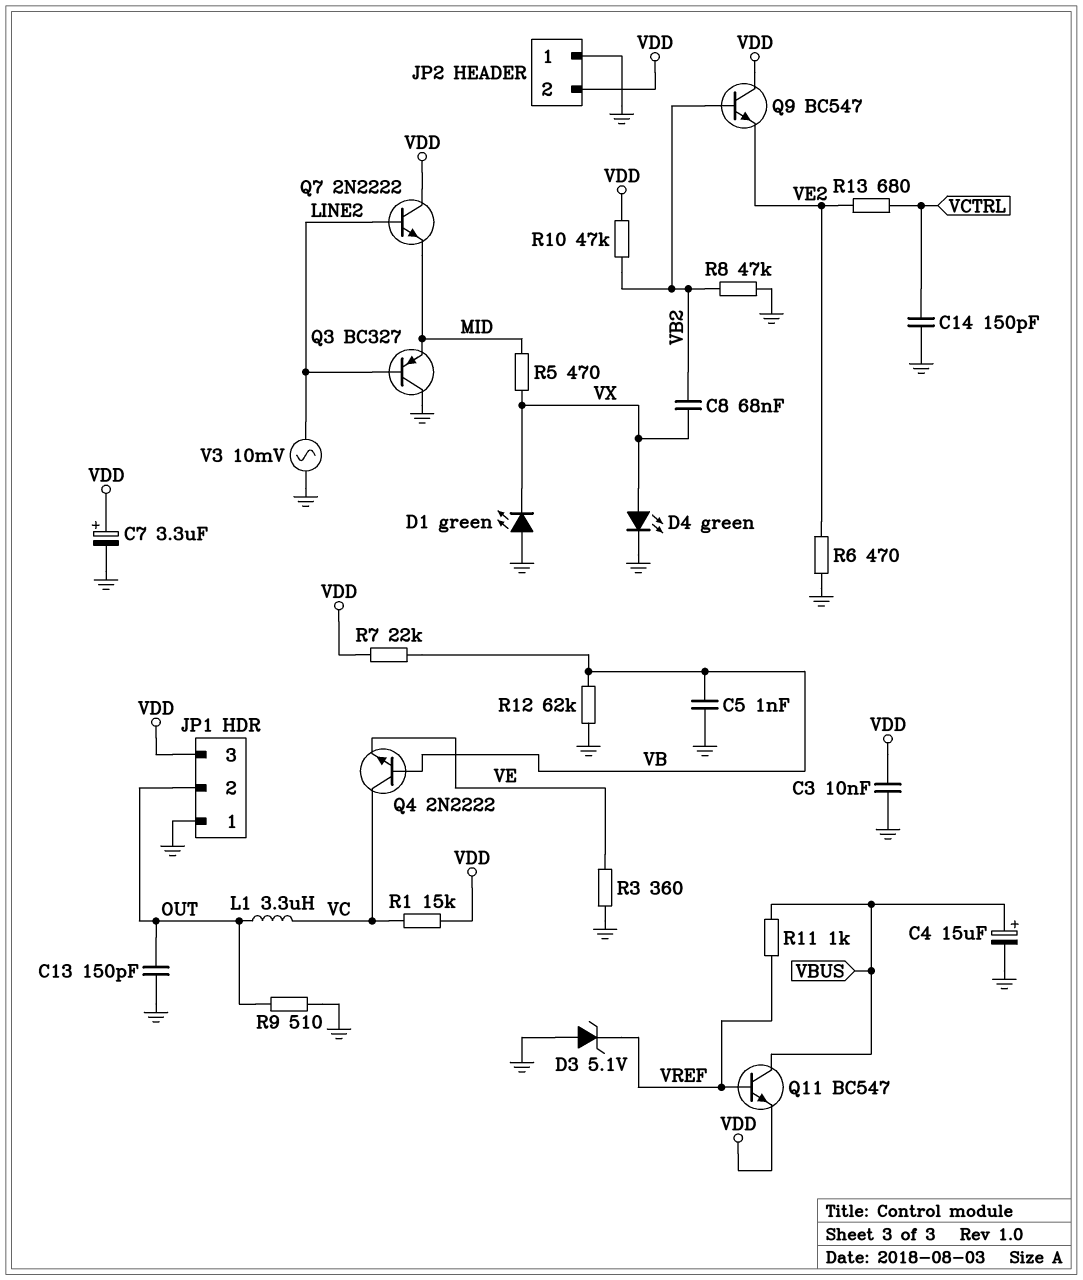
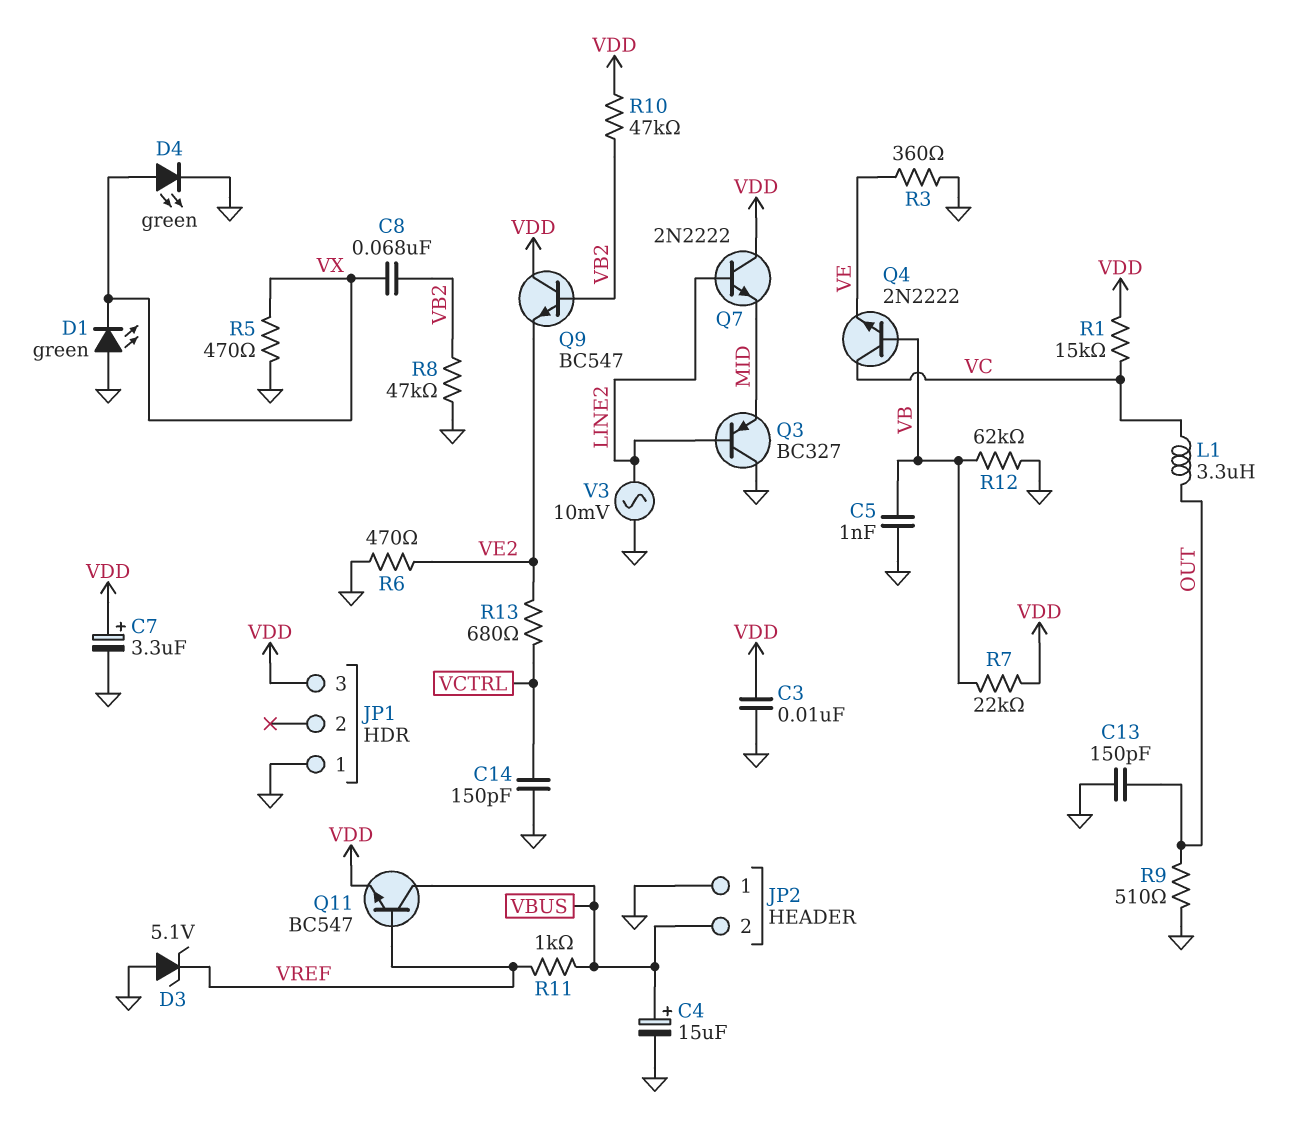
JP1 pin 2: OUT -> none
JP2 pin 2: VDD -> VBUS
R5: 470 (MID, VX) -> 470 (GND, VX)

